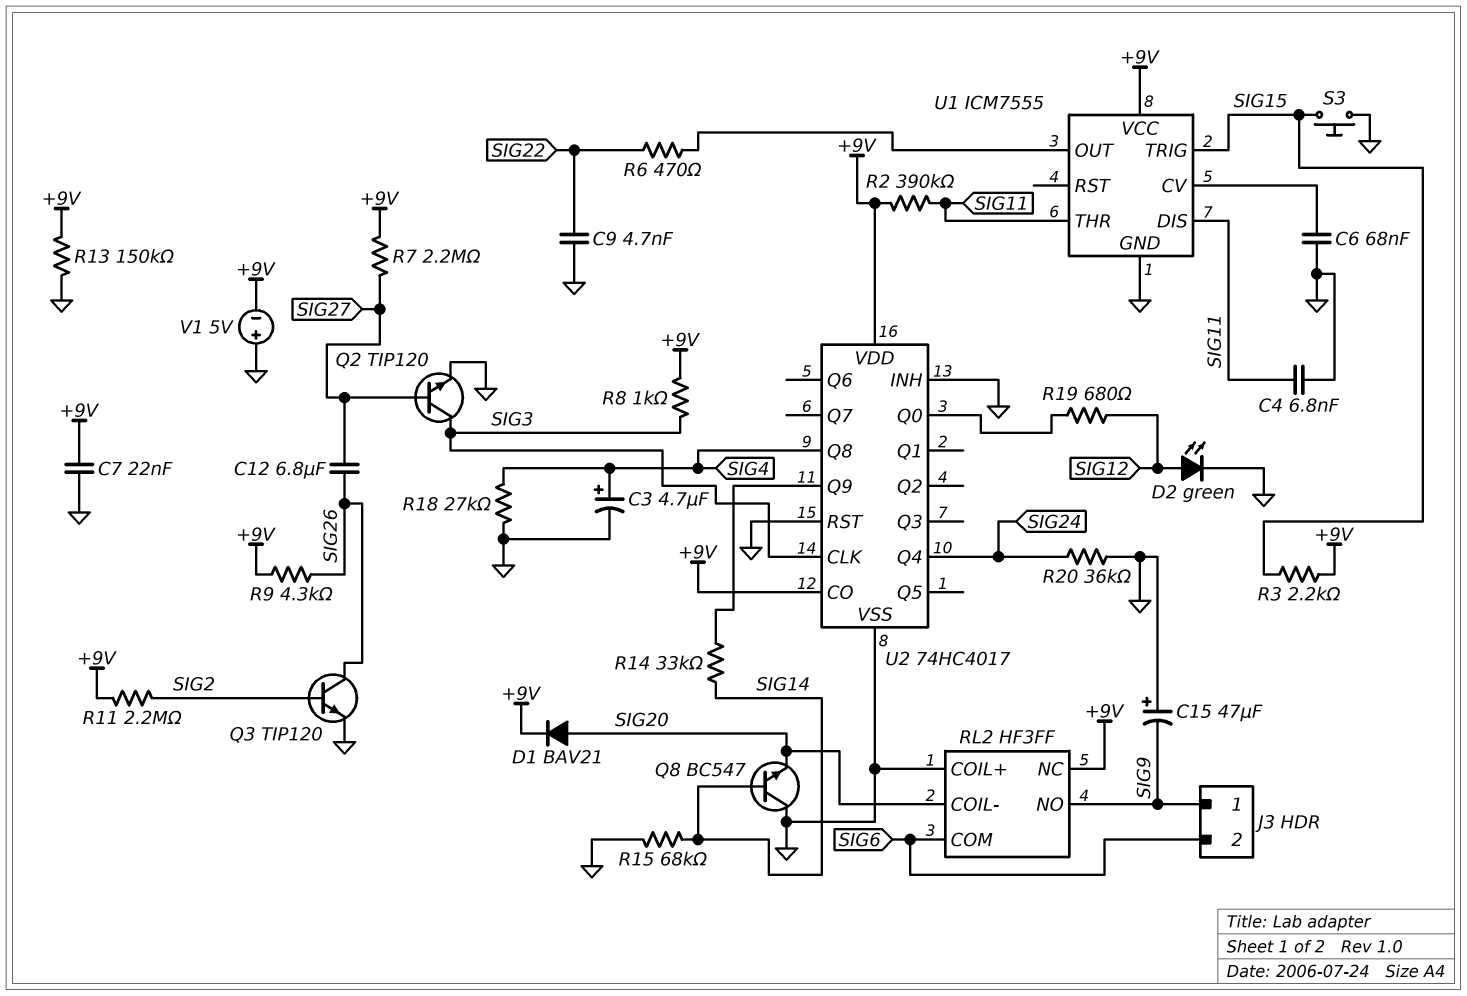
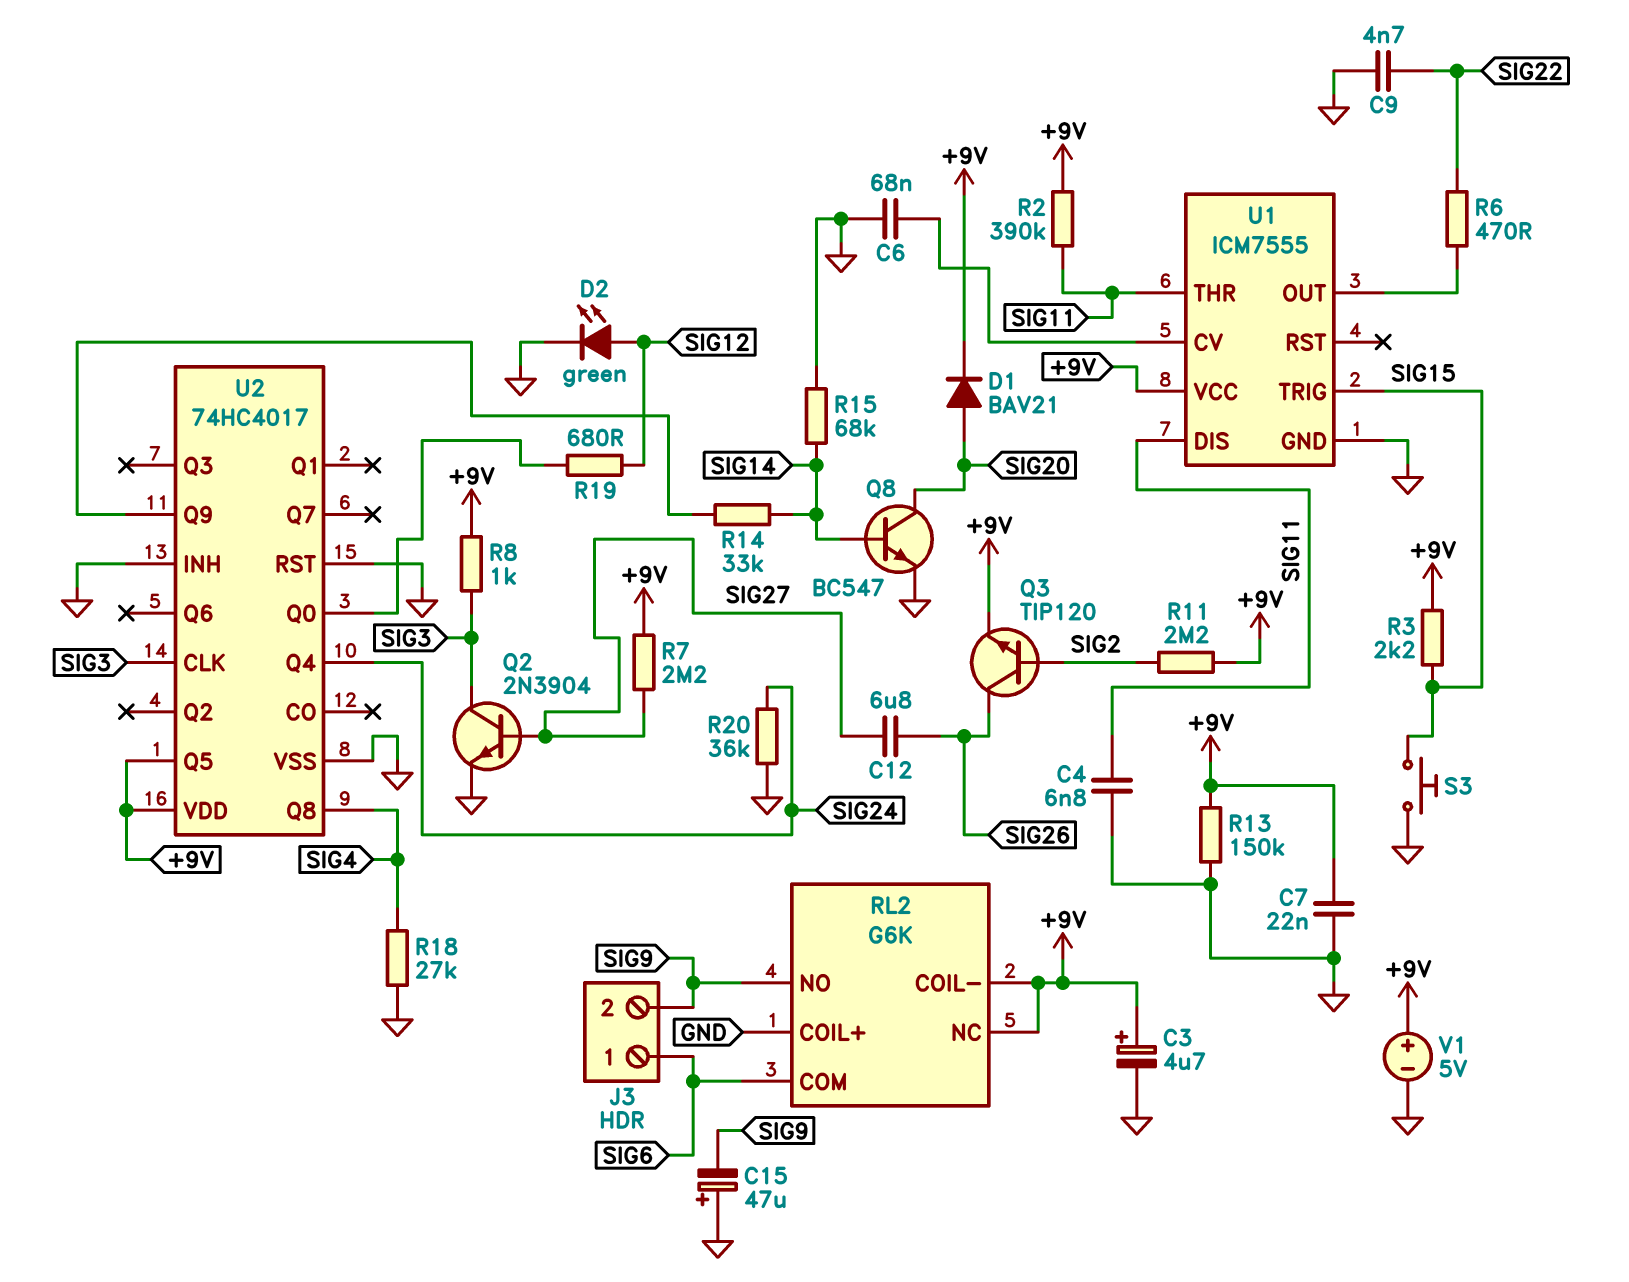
C3: 4.7uF (plus SIG4, minus GND) -> 4.7uF (plus +9V, minus GND)
J3 pin 1: SIG9 -> SIG6
J3 pin 2: SIG6 -> SIG9
Q2: NPN TIP120 (B SIG27, C SIG3, E GND) -> NPN 2N3904 (B SIG27, C SIG3, E GND)
Q3: NPN TIP120 (B SIG2, C SIG26, E GND) -> NPN TIP120 (B SIG2, C SIG26, E +9V)
Q8: NPN BC547 (B SIG14, C GND, E SIG20) -> NPN BC547 (B SIG14, C SIG20, E GND)
R9: 4.3k (+9V, SIG26) -> none
RL2: HF3FF -> G6K
RL2 pin COIL-: SIG20 -> +9V
U2 pin CO: +9V -> none
U2 pin Q5: none -> +9V
V1: 5V (plus GND, minus +9V) -> 5V (plus +9V, minus GND)

